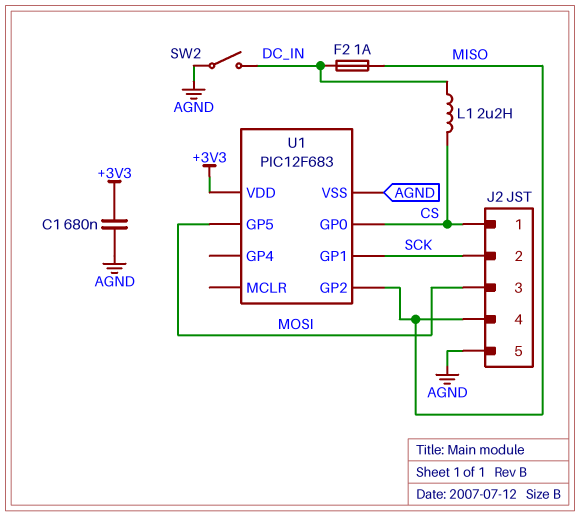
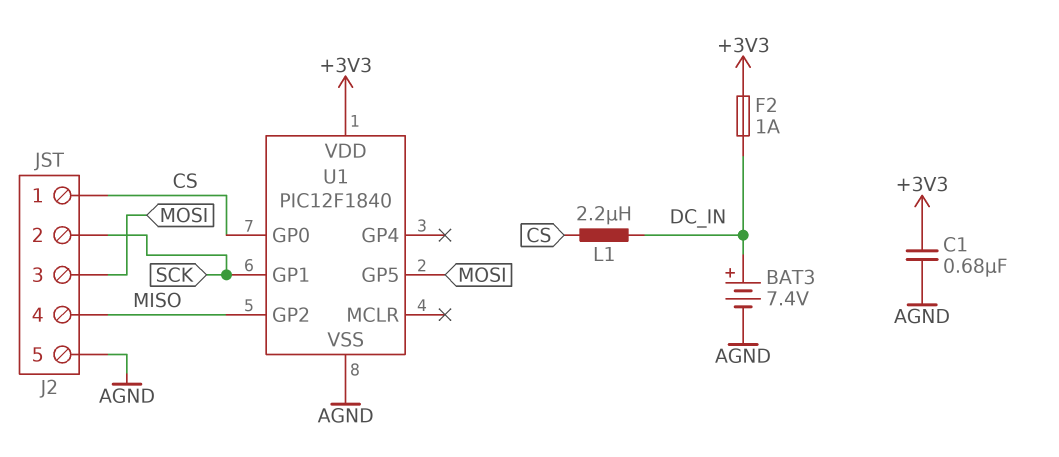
BAT3: none -> 7.4V (plus DC_IN, minus AGND)
F2: 1A (DC_IN, MISO) -> 1A (+3V3, DC_IN)
SW2: switch (AGND, DC_IN) -> none
U1: PIC12F683 -> PIC12F1840

